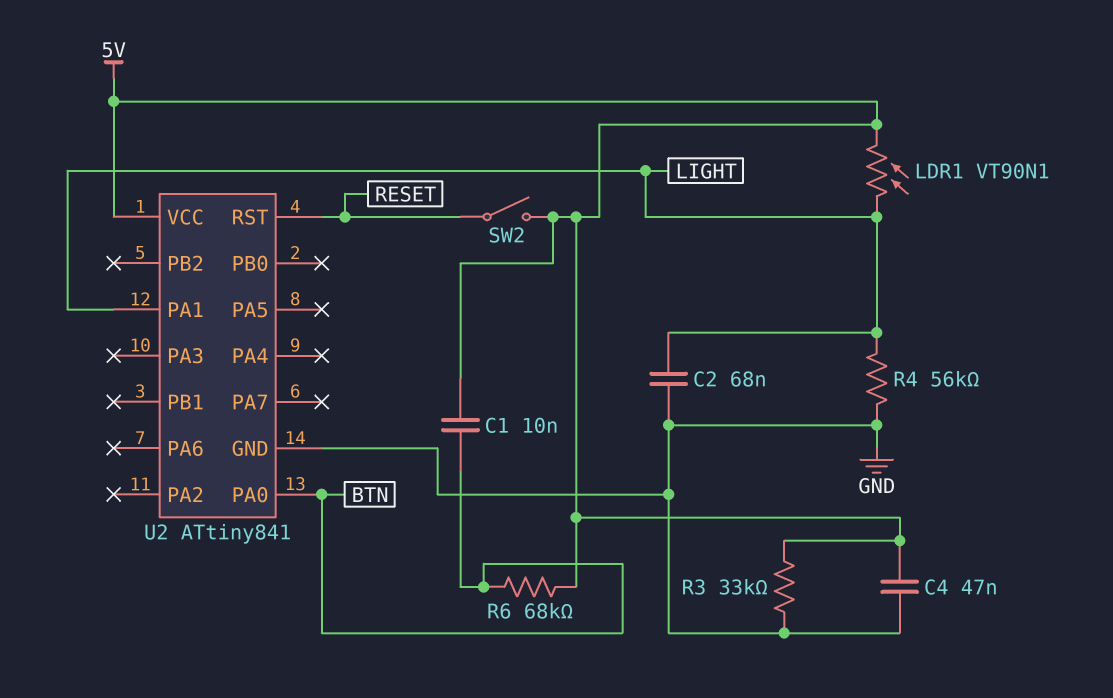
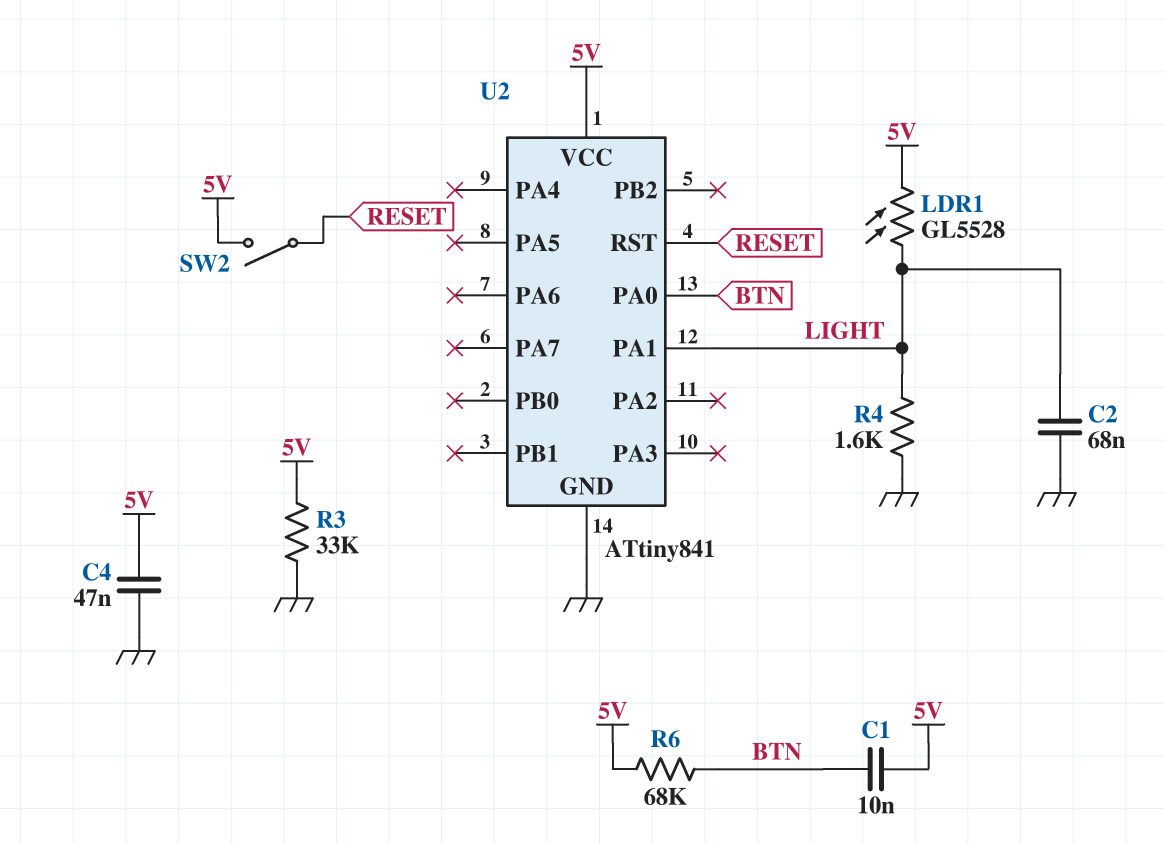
LDR1: VT90N1 (5V, LIGHT) -> GL5528 (5V, LIGHT)
R4: 56k (GND, LIGHT) -> 1.6k (GND, LIGHT)

